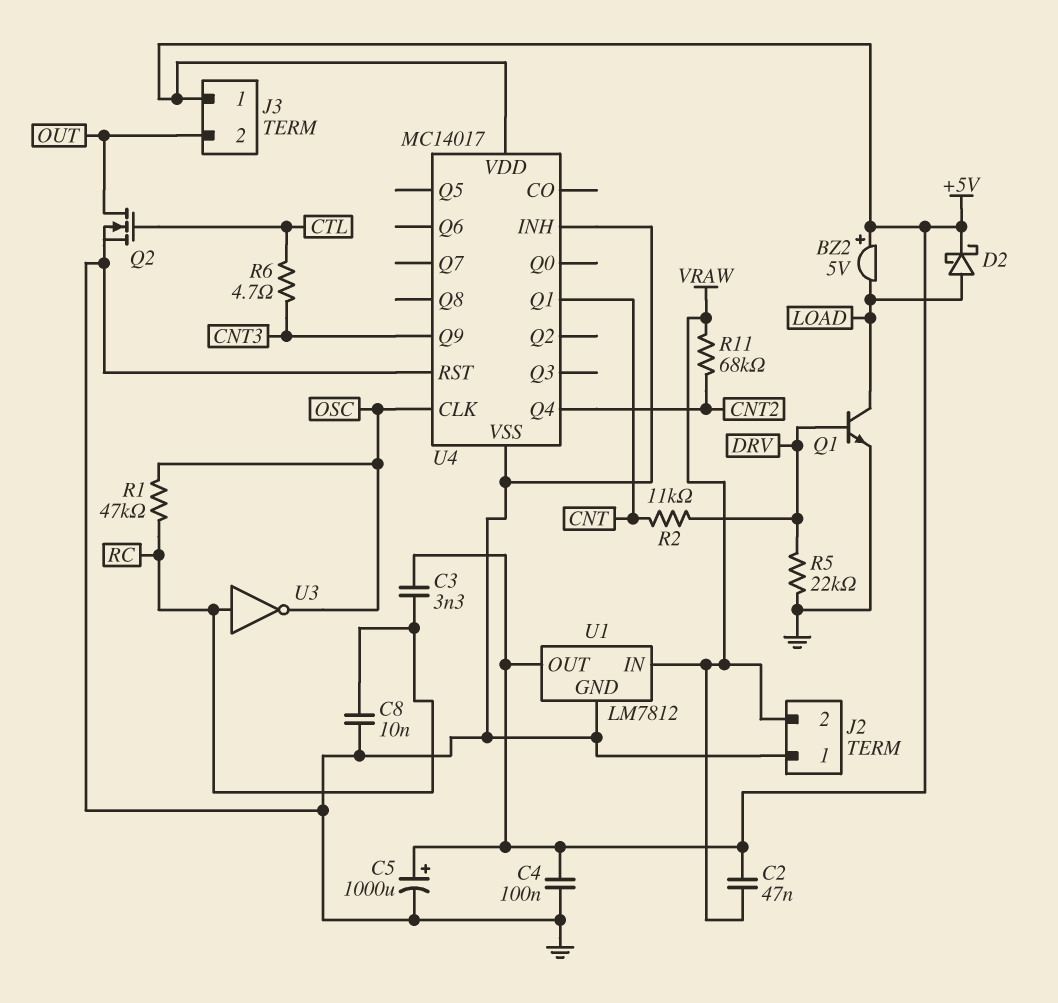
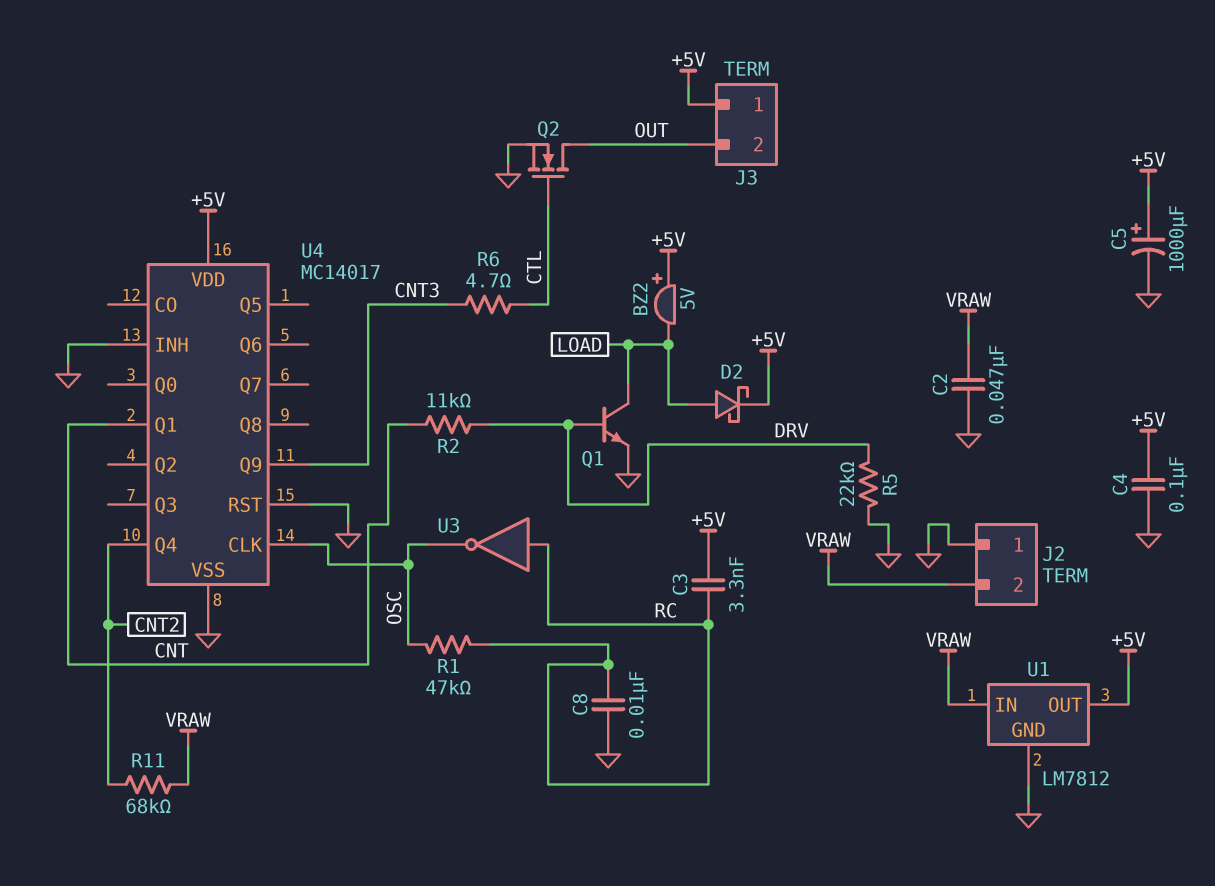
C2: 47nF (+5V, VRAW) -> 47nF (GND, VRAW)

